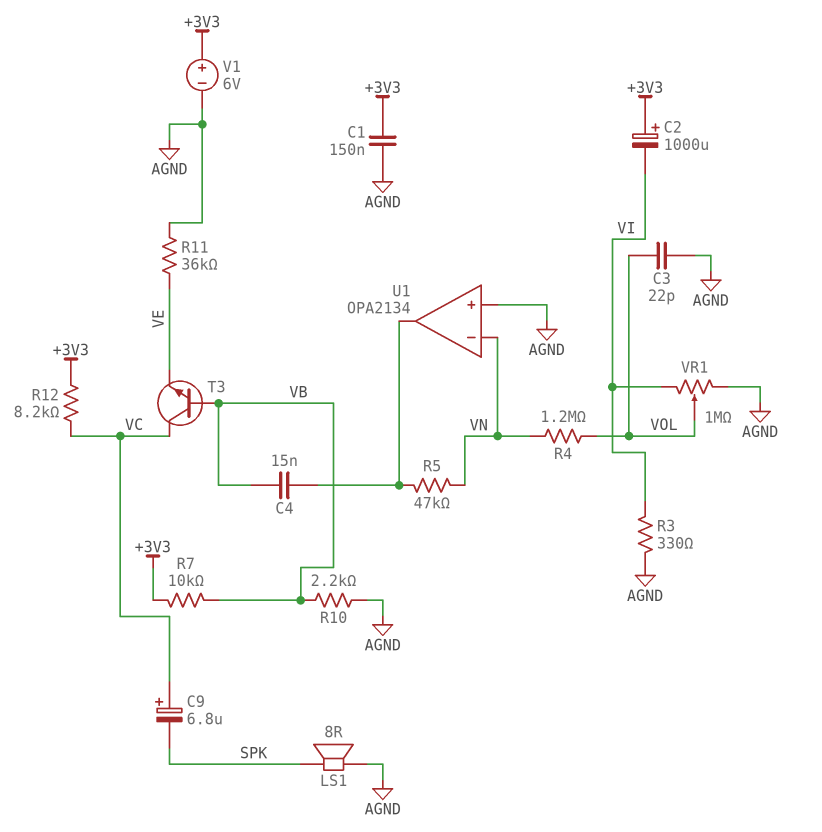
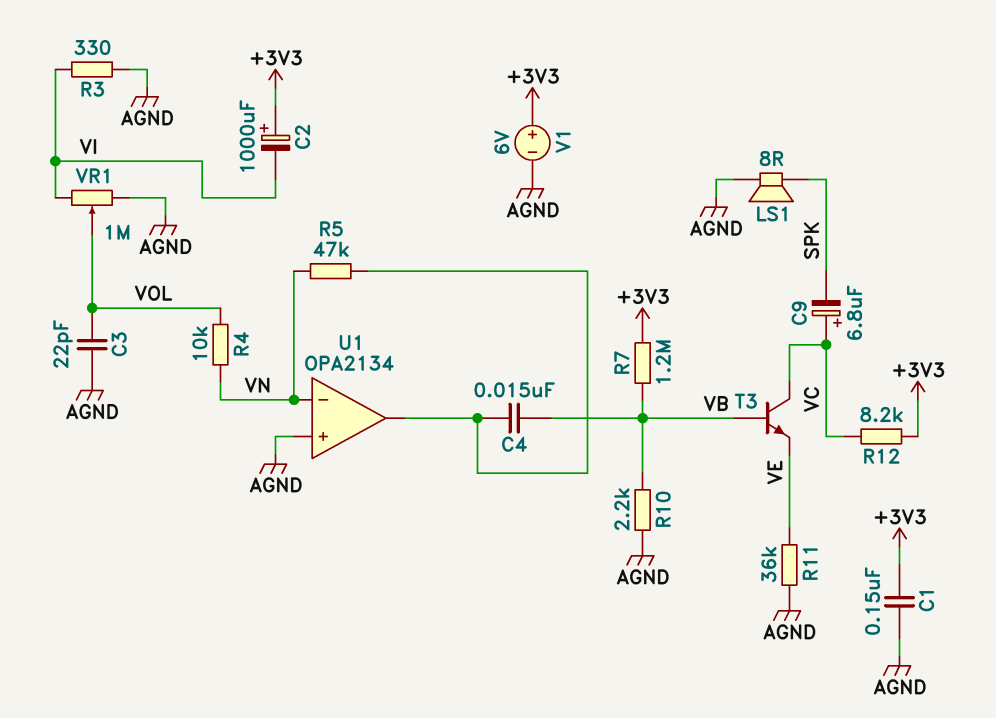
R4: 1.2M (VN, VOL) -> 10k (VN, VOL)
R7: 10k (+3V3, VB) -> 1.2M (+3V3, VB)

